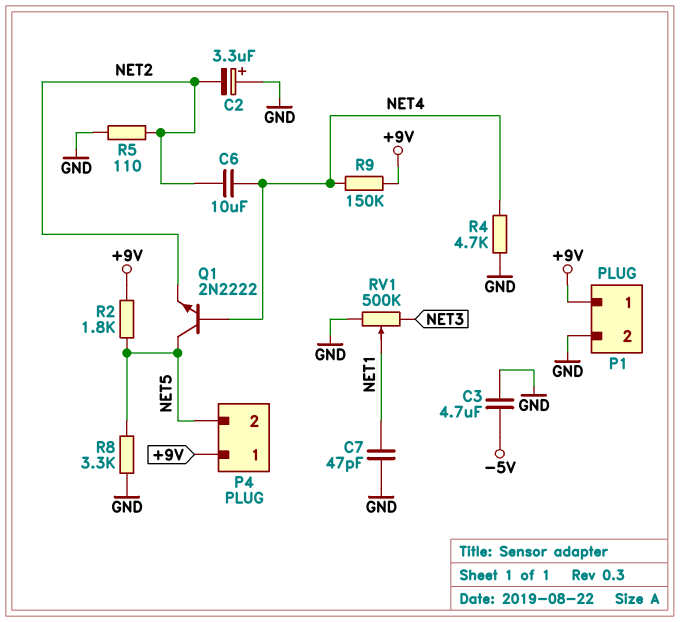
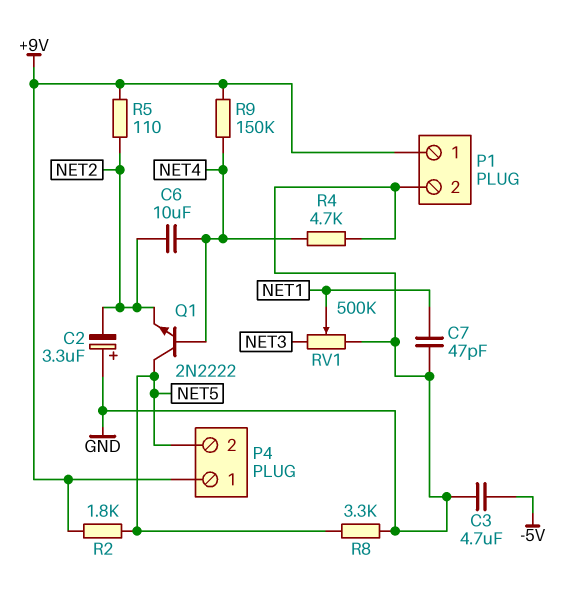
R5: 110 (GND, NET2) -> 110 (+9V, NET2)

